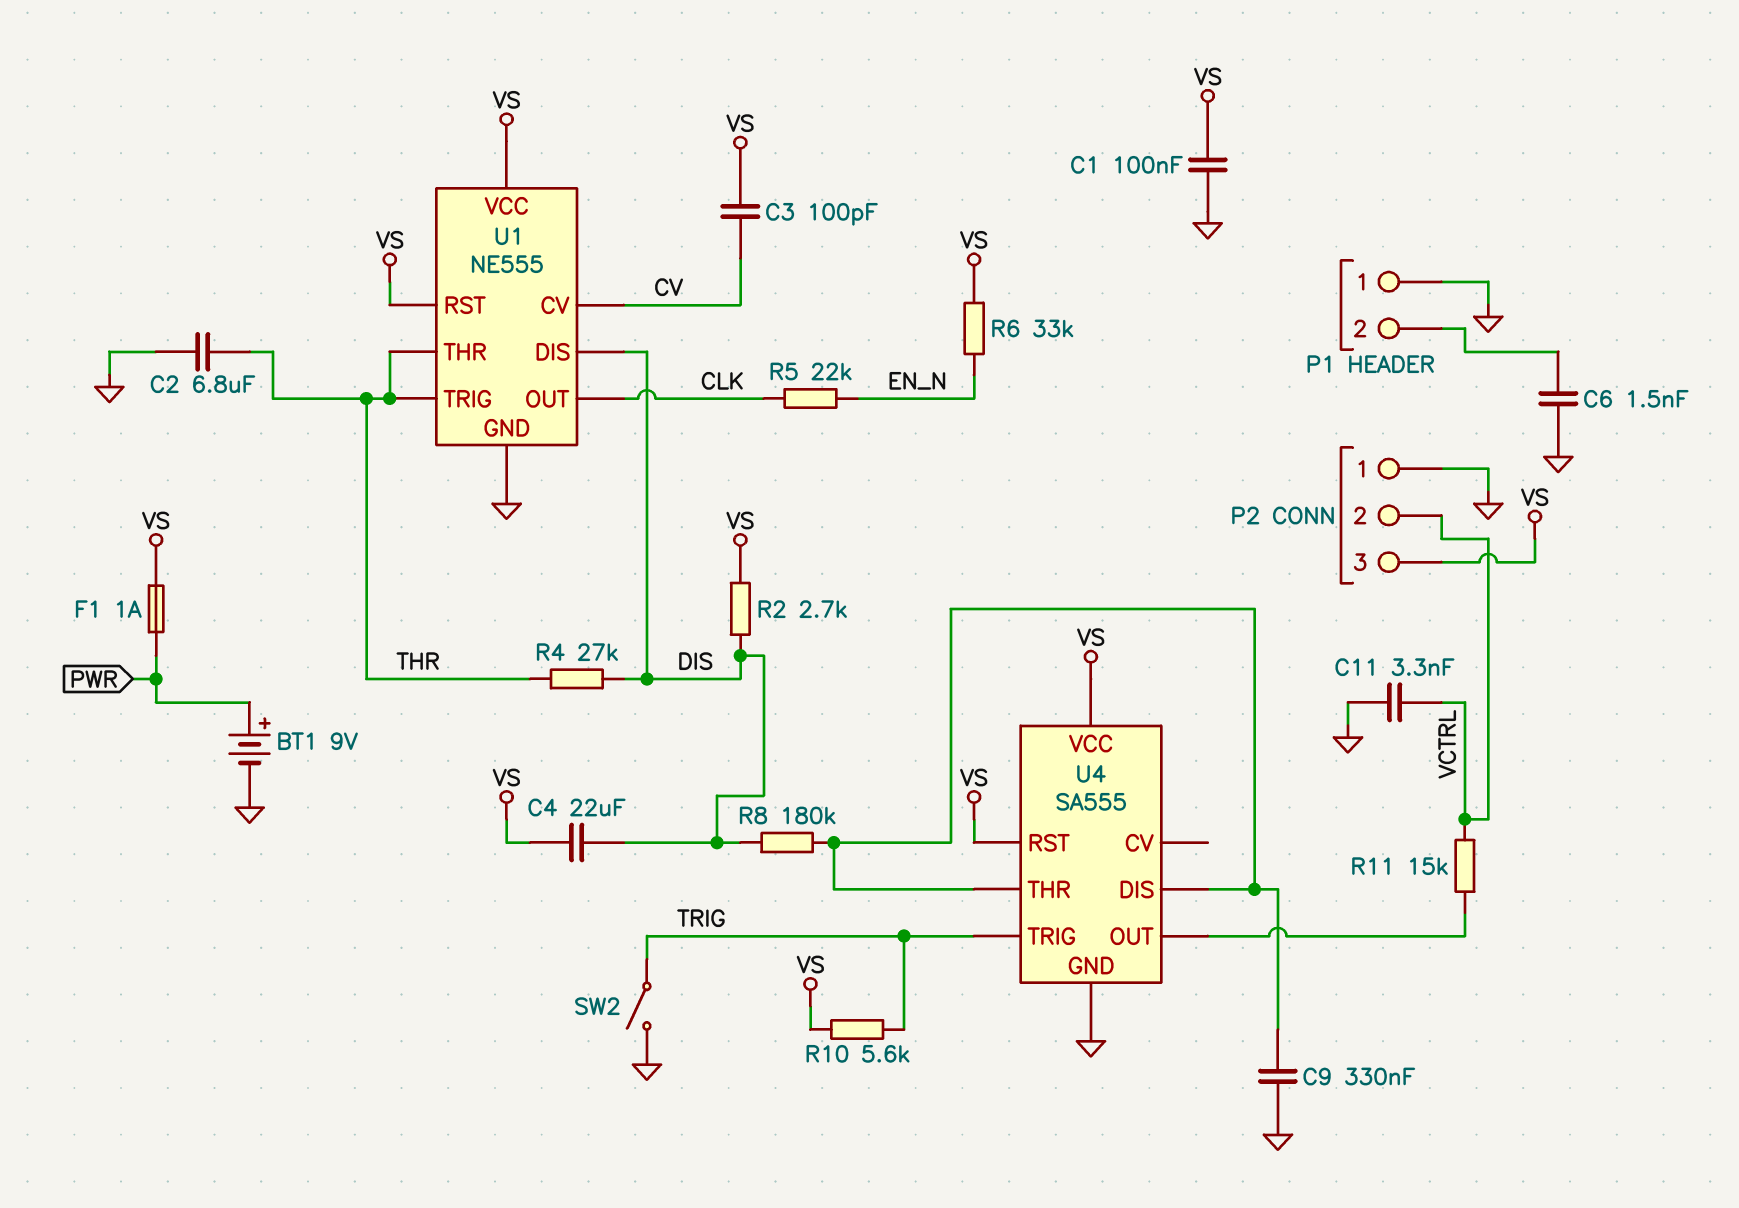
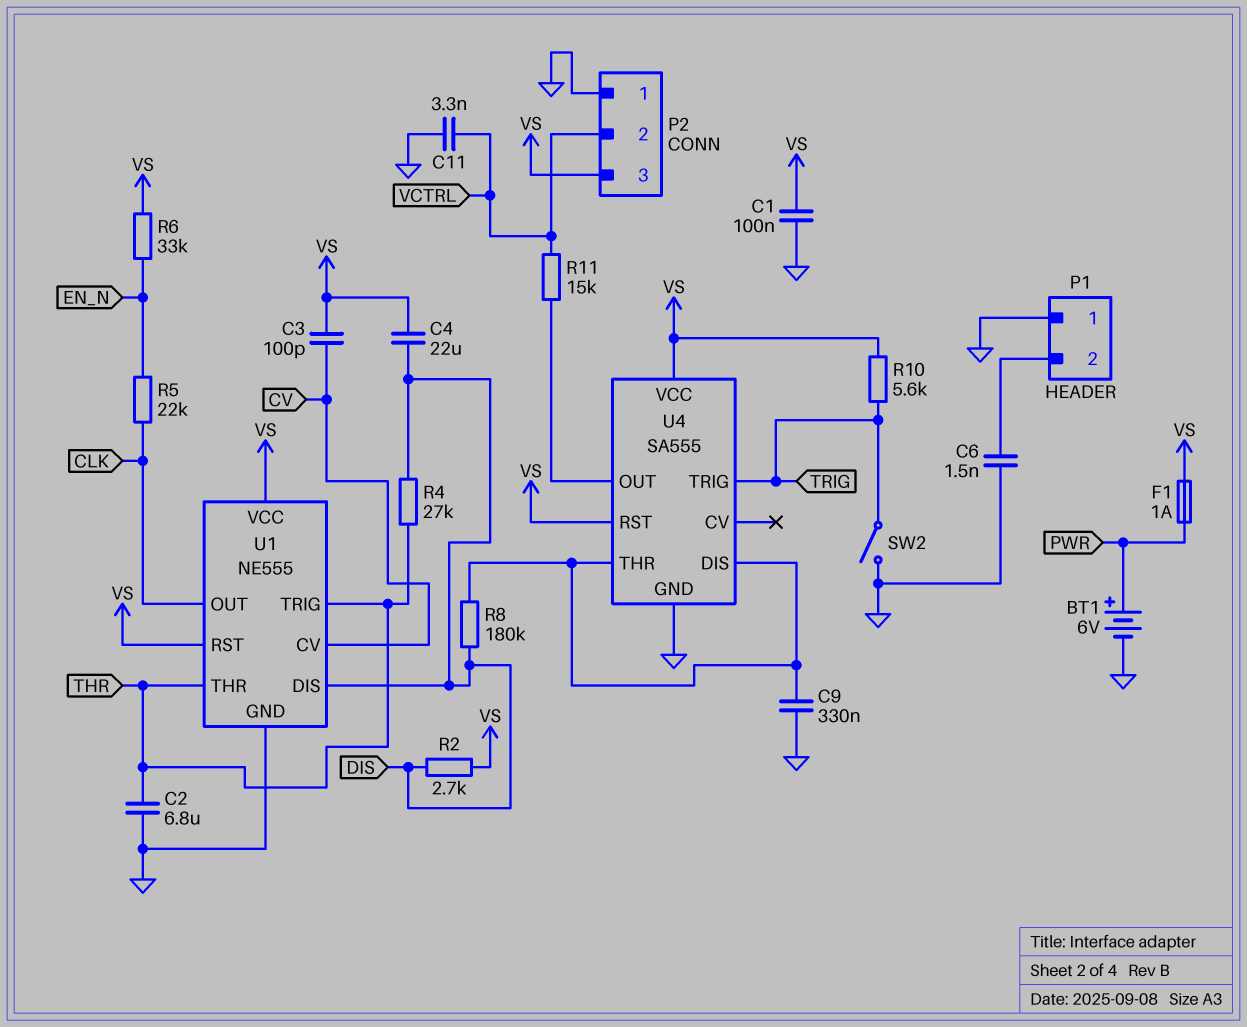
BT1: 9V (plus PWR, minus GND) -> 6V (plus PWR, minus GND)

